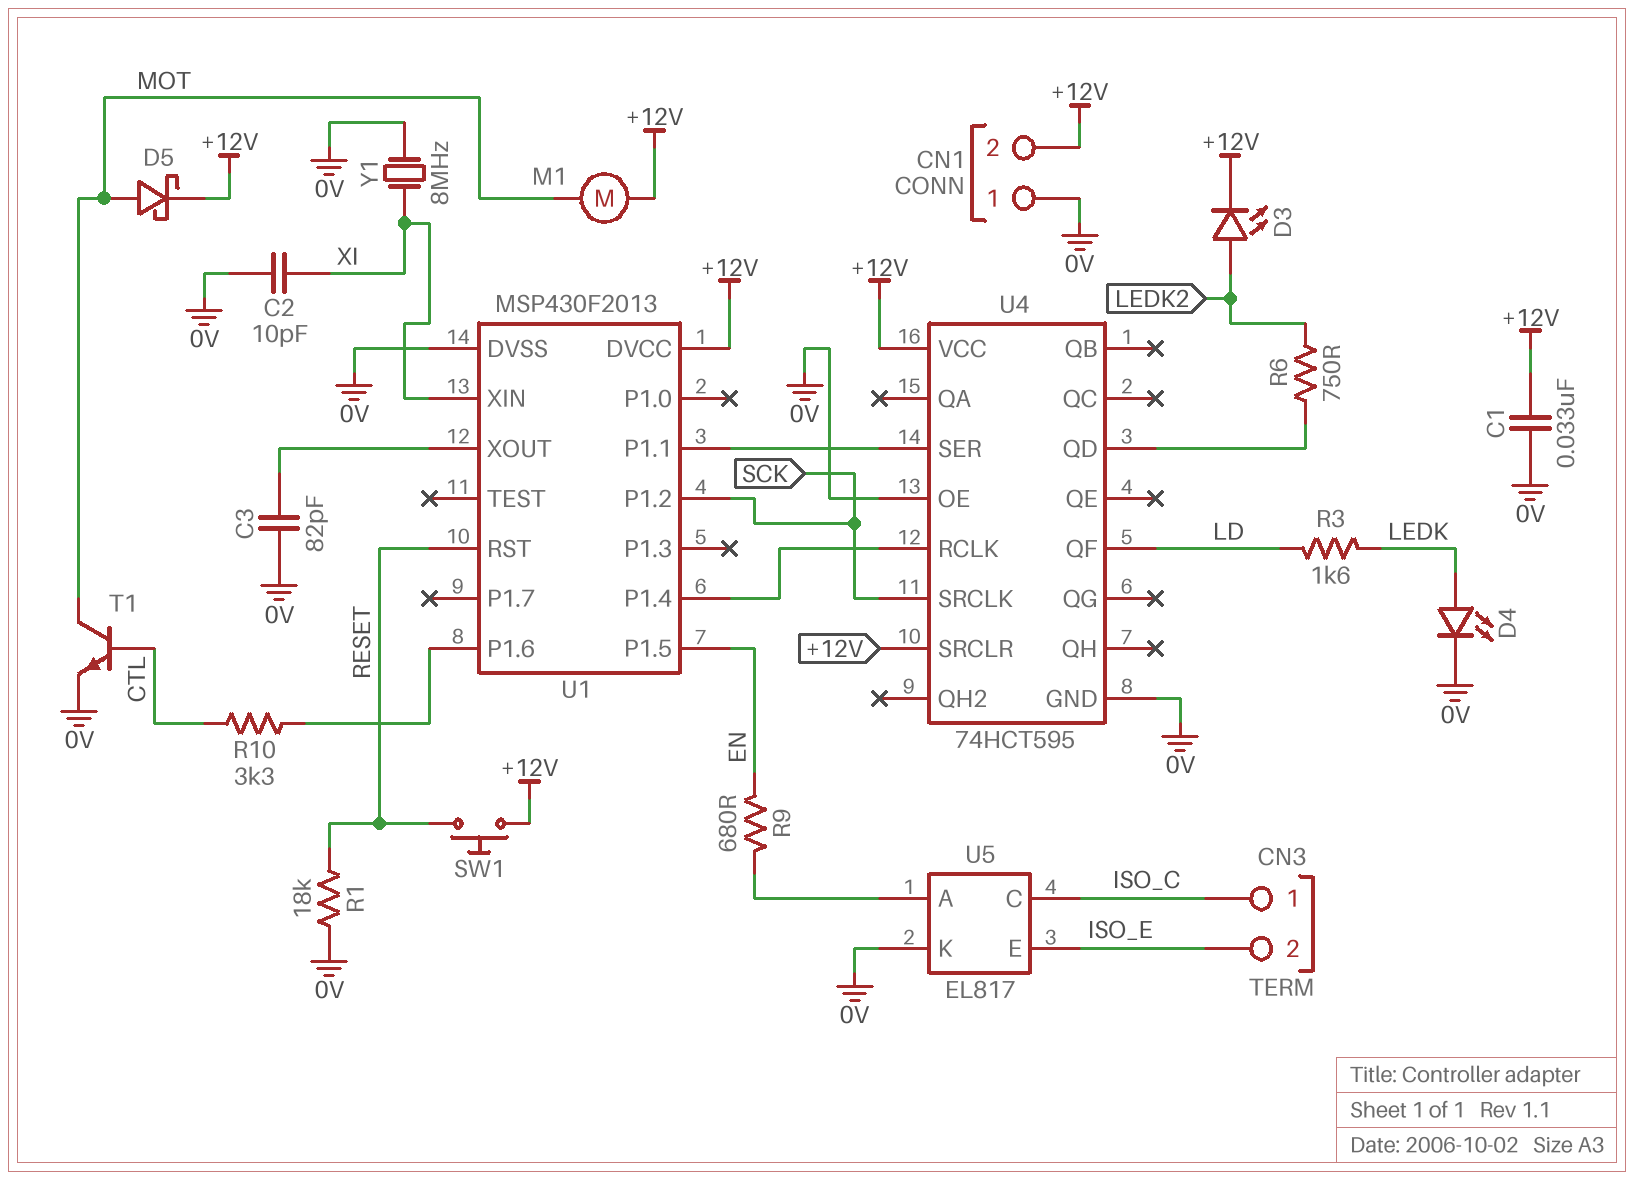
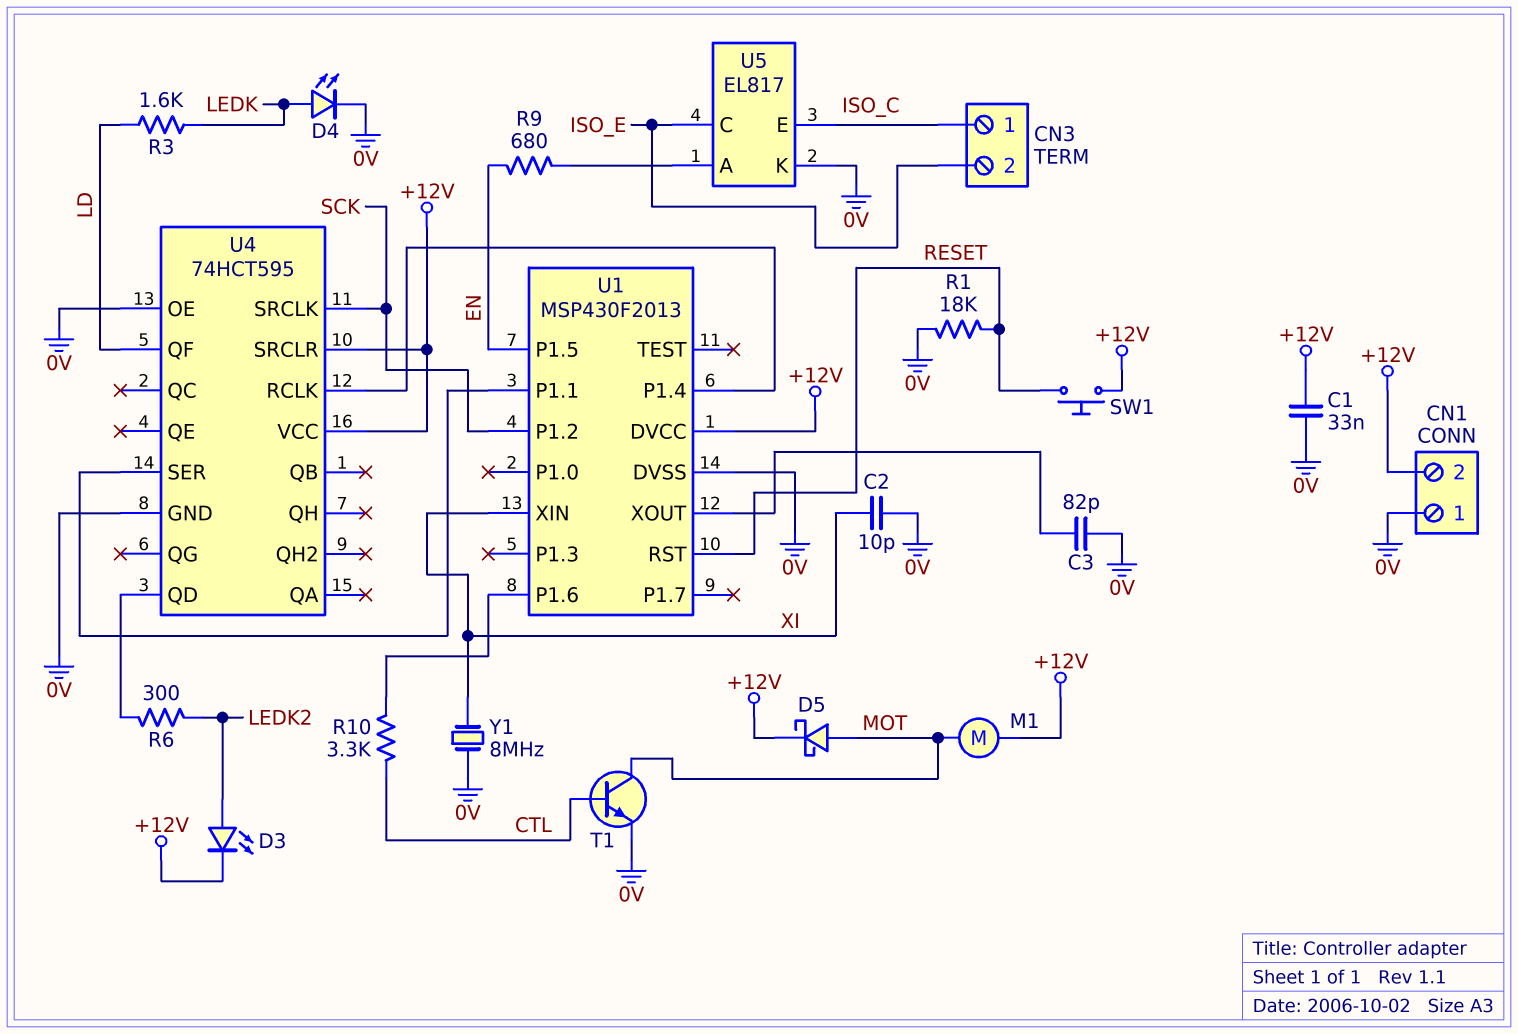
R6: 750 (LEDK2, U4/QD) -> 300 (LEDK2, U4/QD)
U5 pin C: ISO_C -> ISO_E
U5 pin E: ISO_E -> ISO_C

